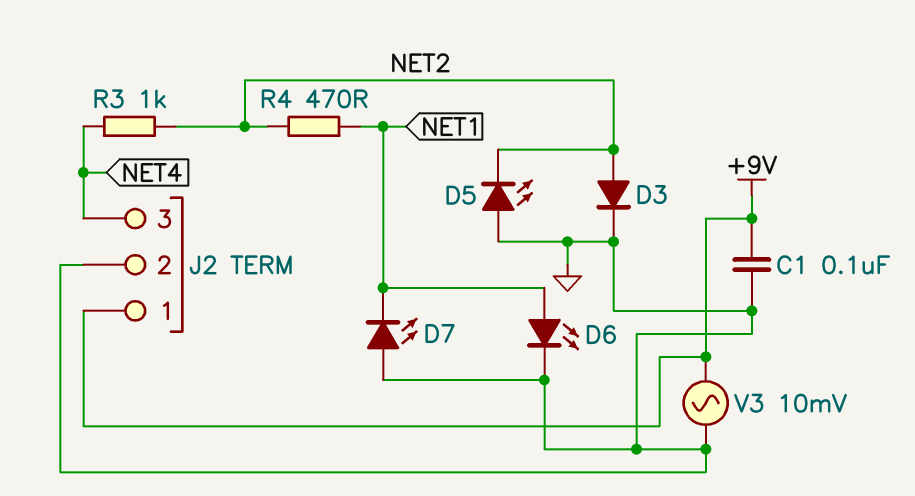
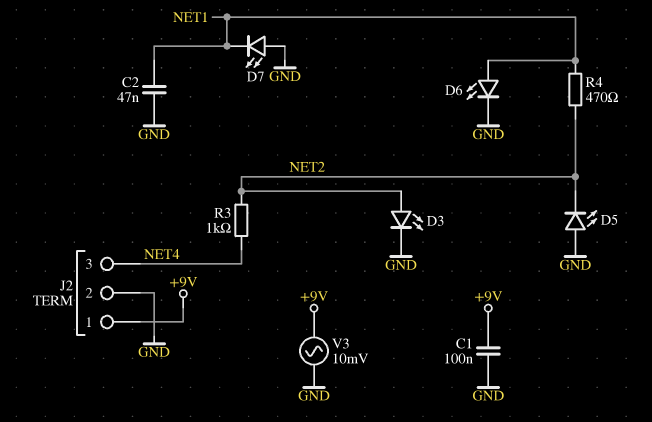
C2: none -> 47nF (GND, NET1)
D3: diode (A NET2, K GND) -> LED (A NET2, K GND)

